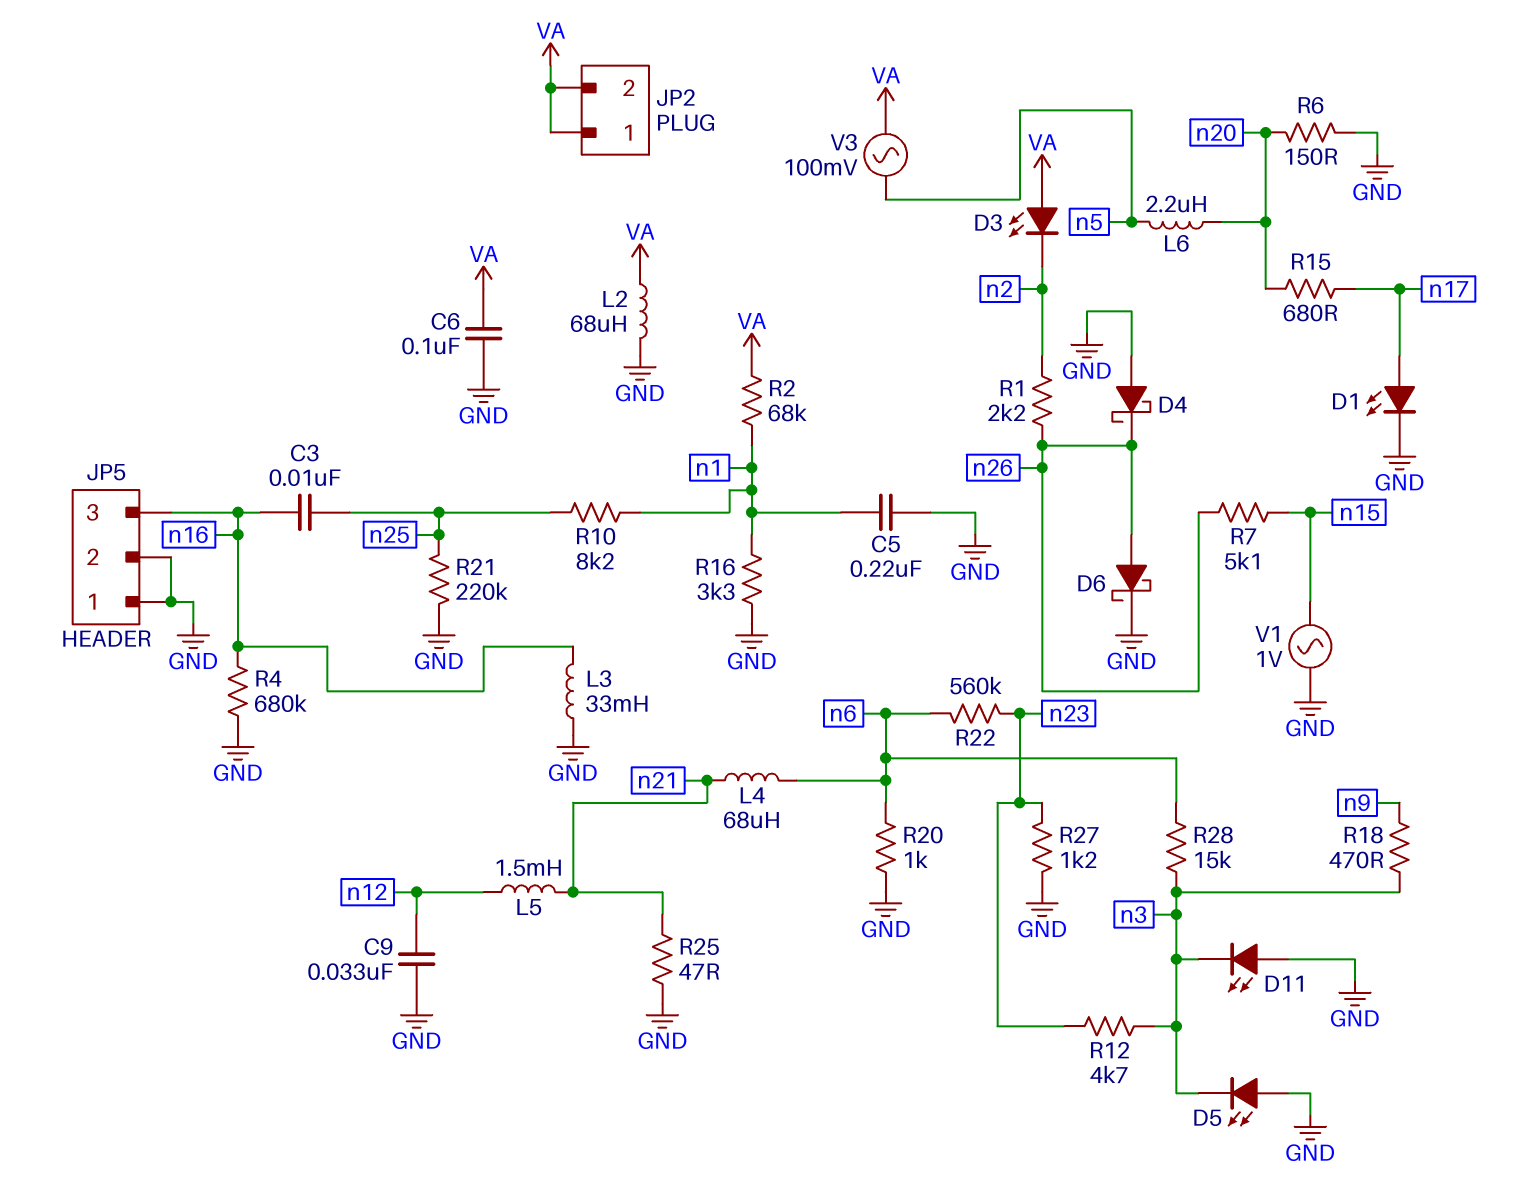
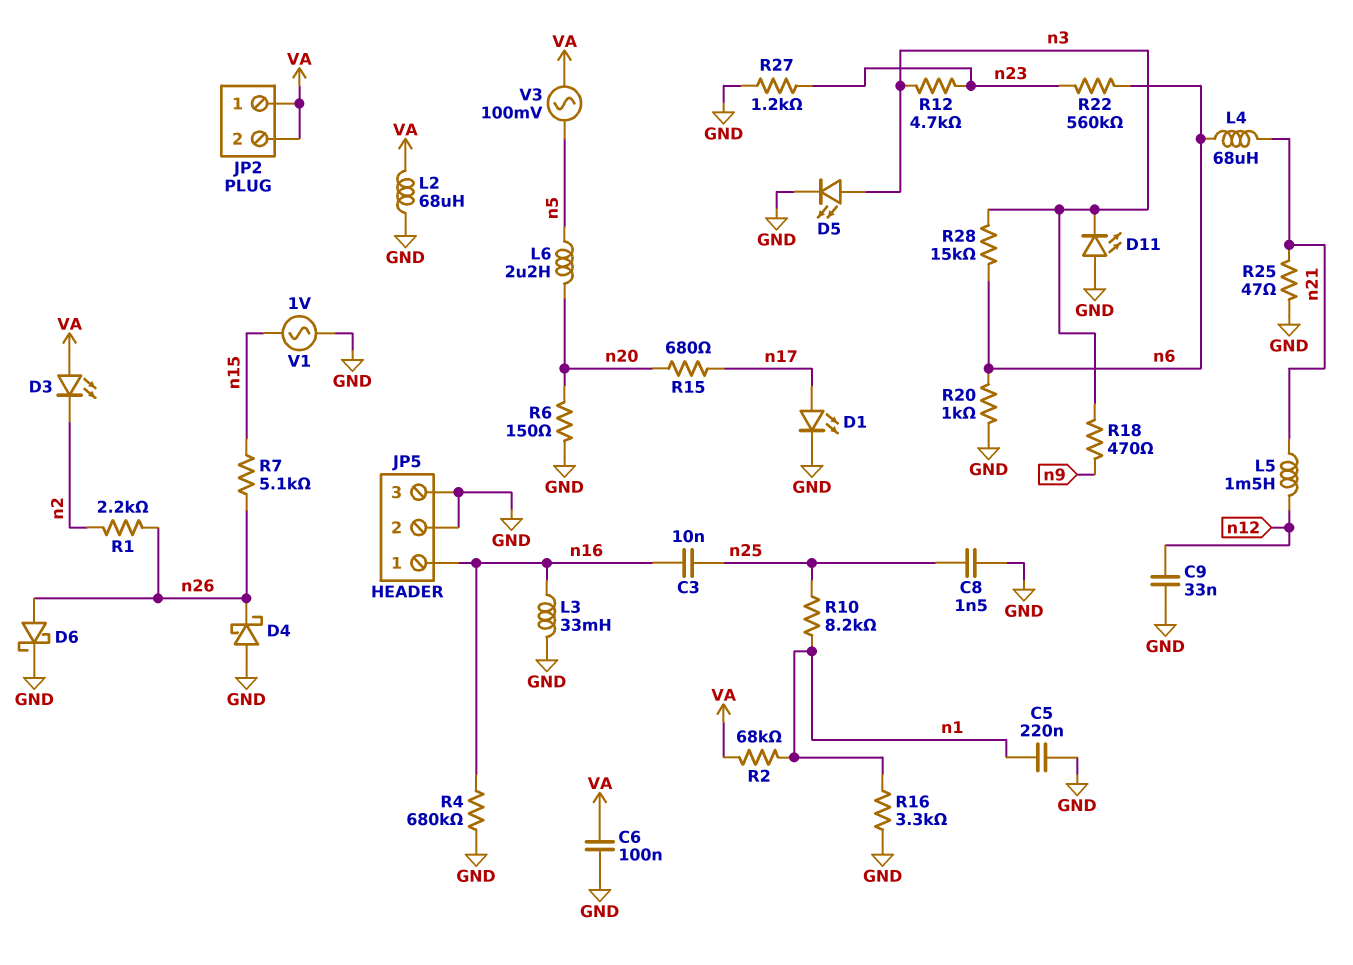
C8: none -> 1.5nF (GND, n25)
D5: LED (A GND, K n3) -> LED (A n3, K GND)
JP5 pin 1: GND -> n16
JP5 pin 3: n16 -> GND
R21: 220k (GND, n25) -> none

